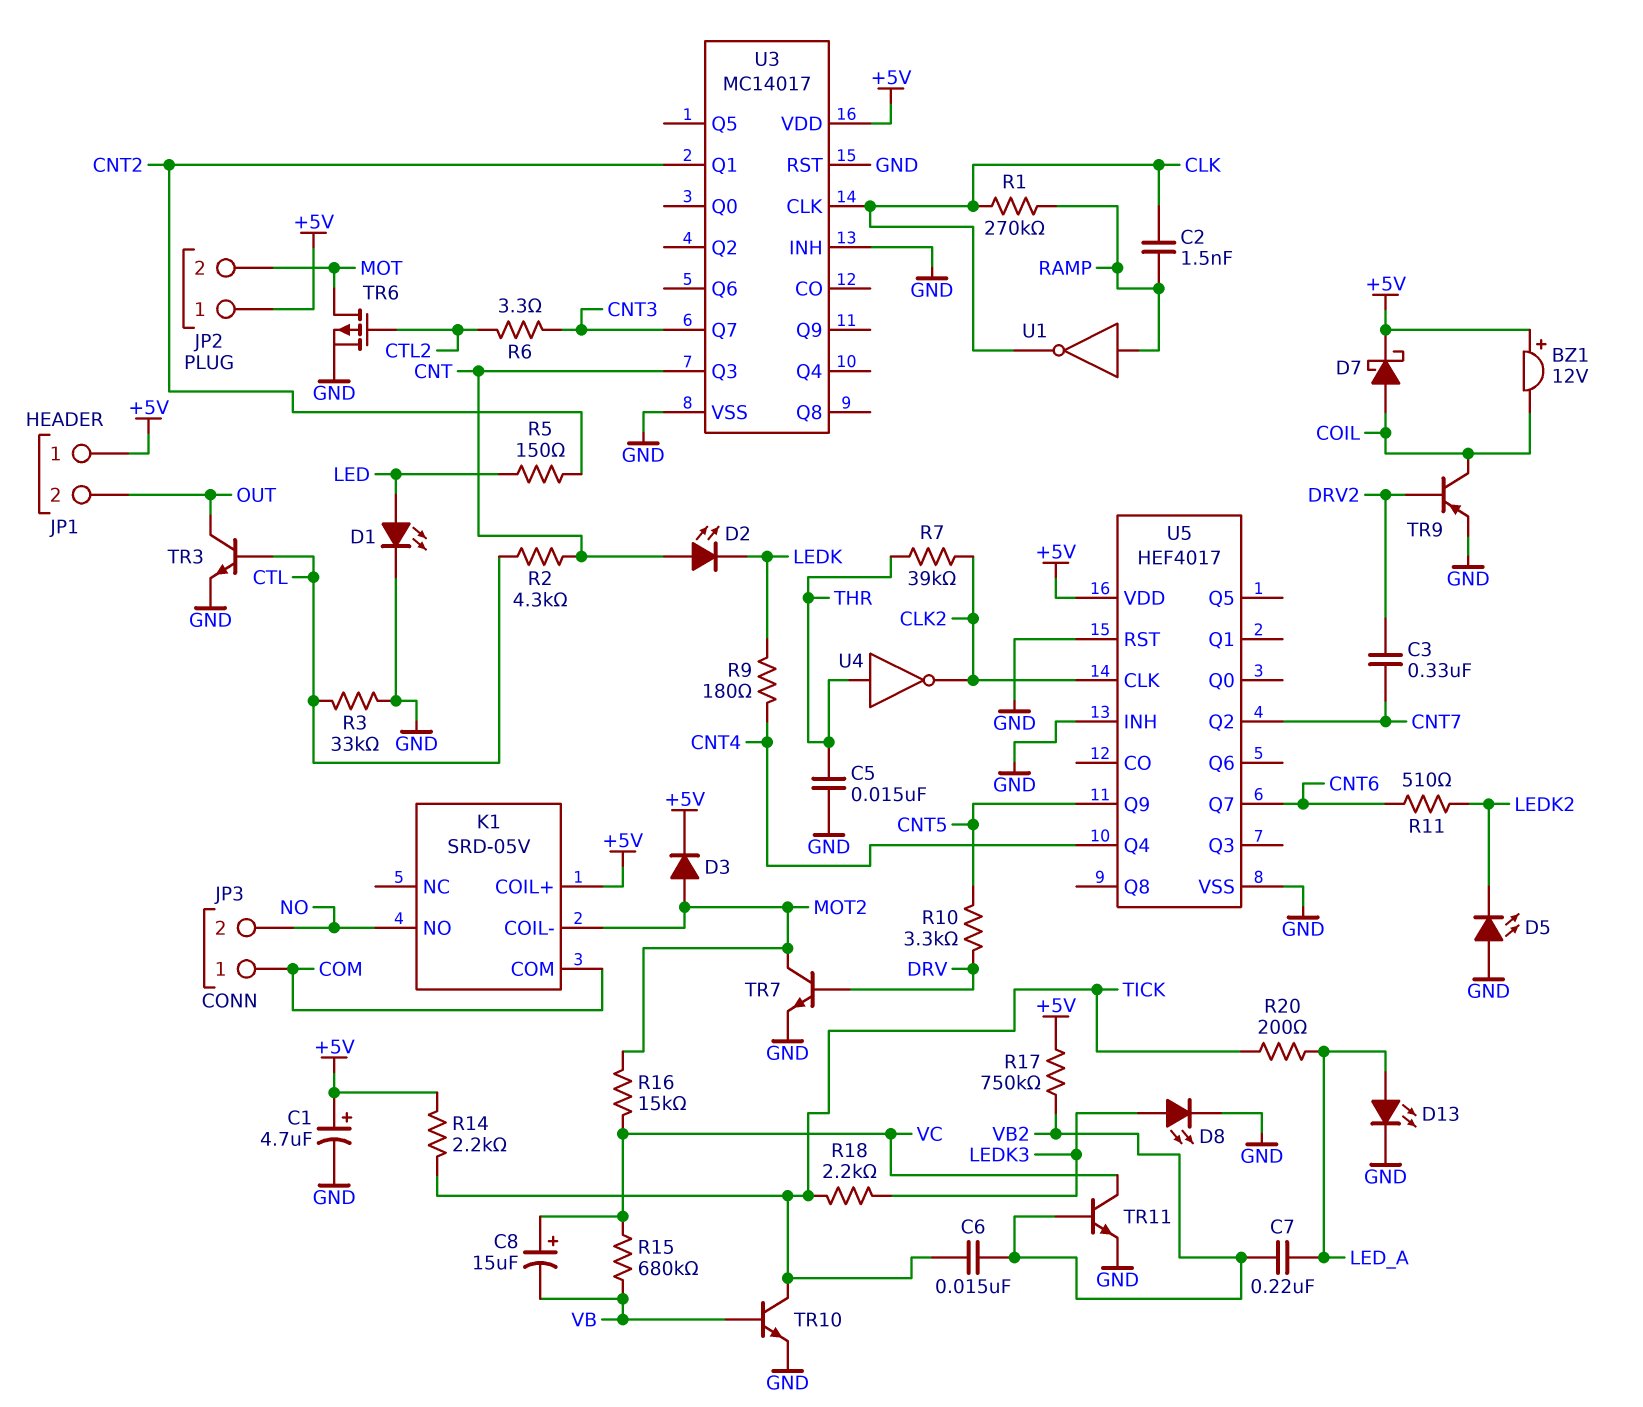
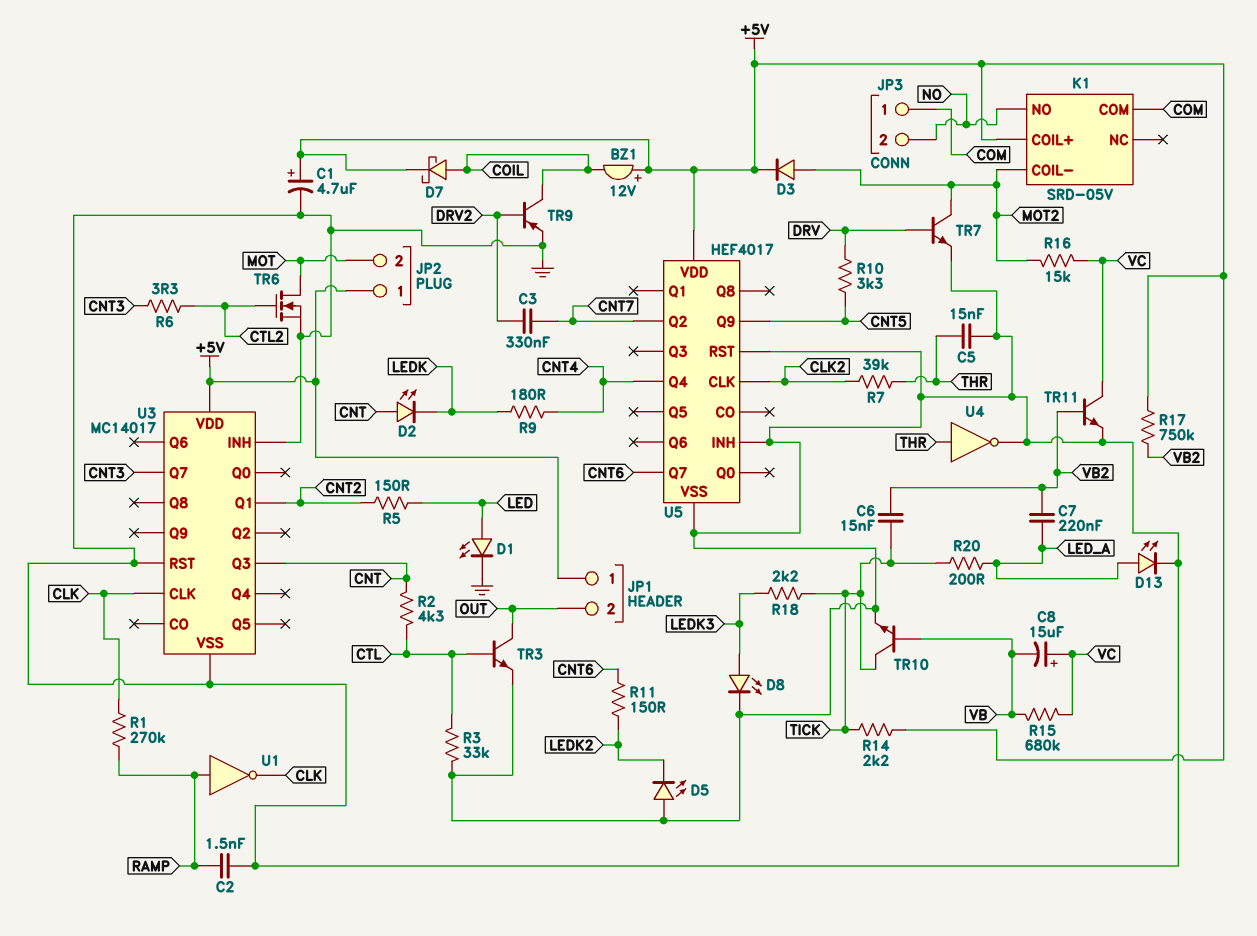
C2: 1.5nF (CLK, RAMP) -> 1.5nF (GND, RAMP)
R11: 510 (CNT6, LEDK2) -> 150 (CNT6, LEDK2)
TR6: PMOS (G CTL2, D MOT, S GND) -> NMOS (G CTL2, D MOT, S GND)
U4: NOT (in THR, out CLK2) -> NOT (in THR, out GND)

